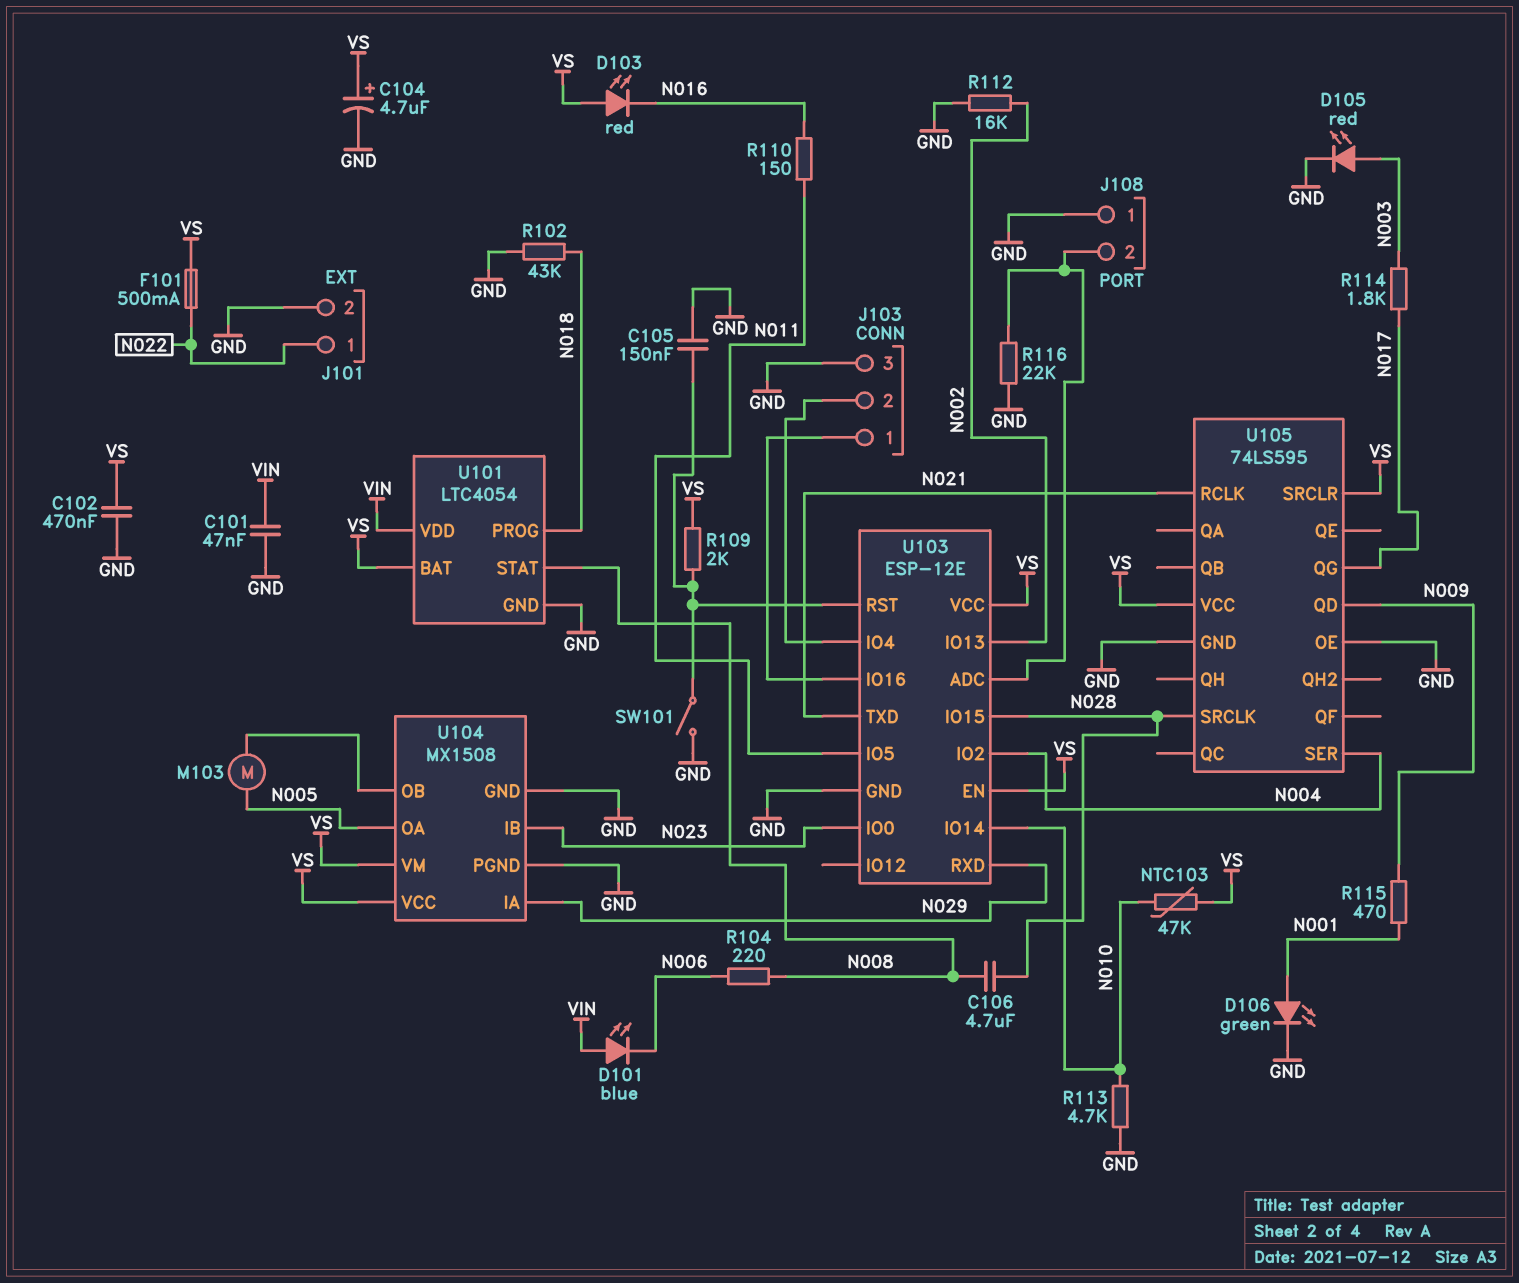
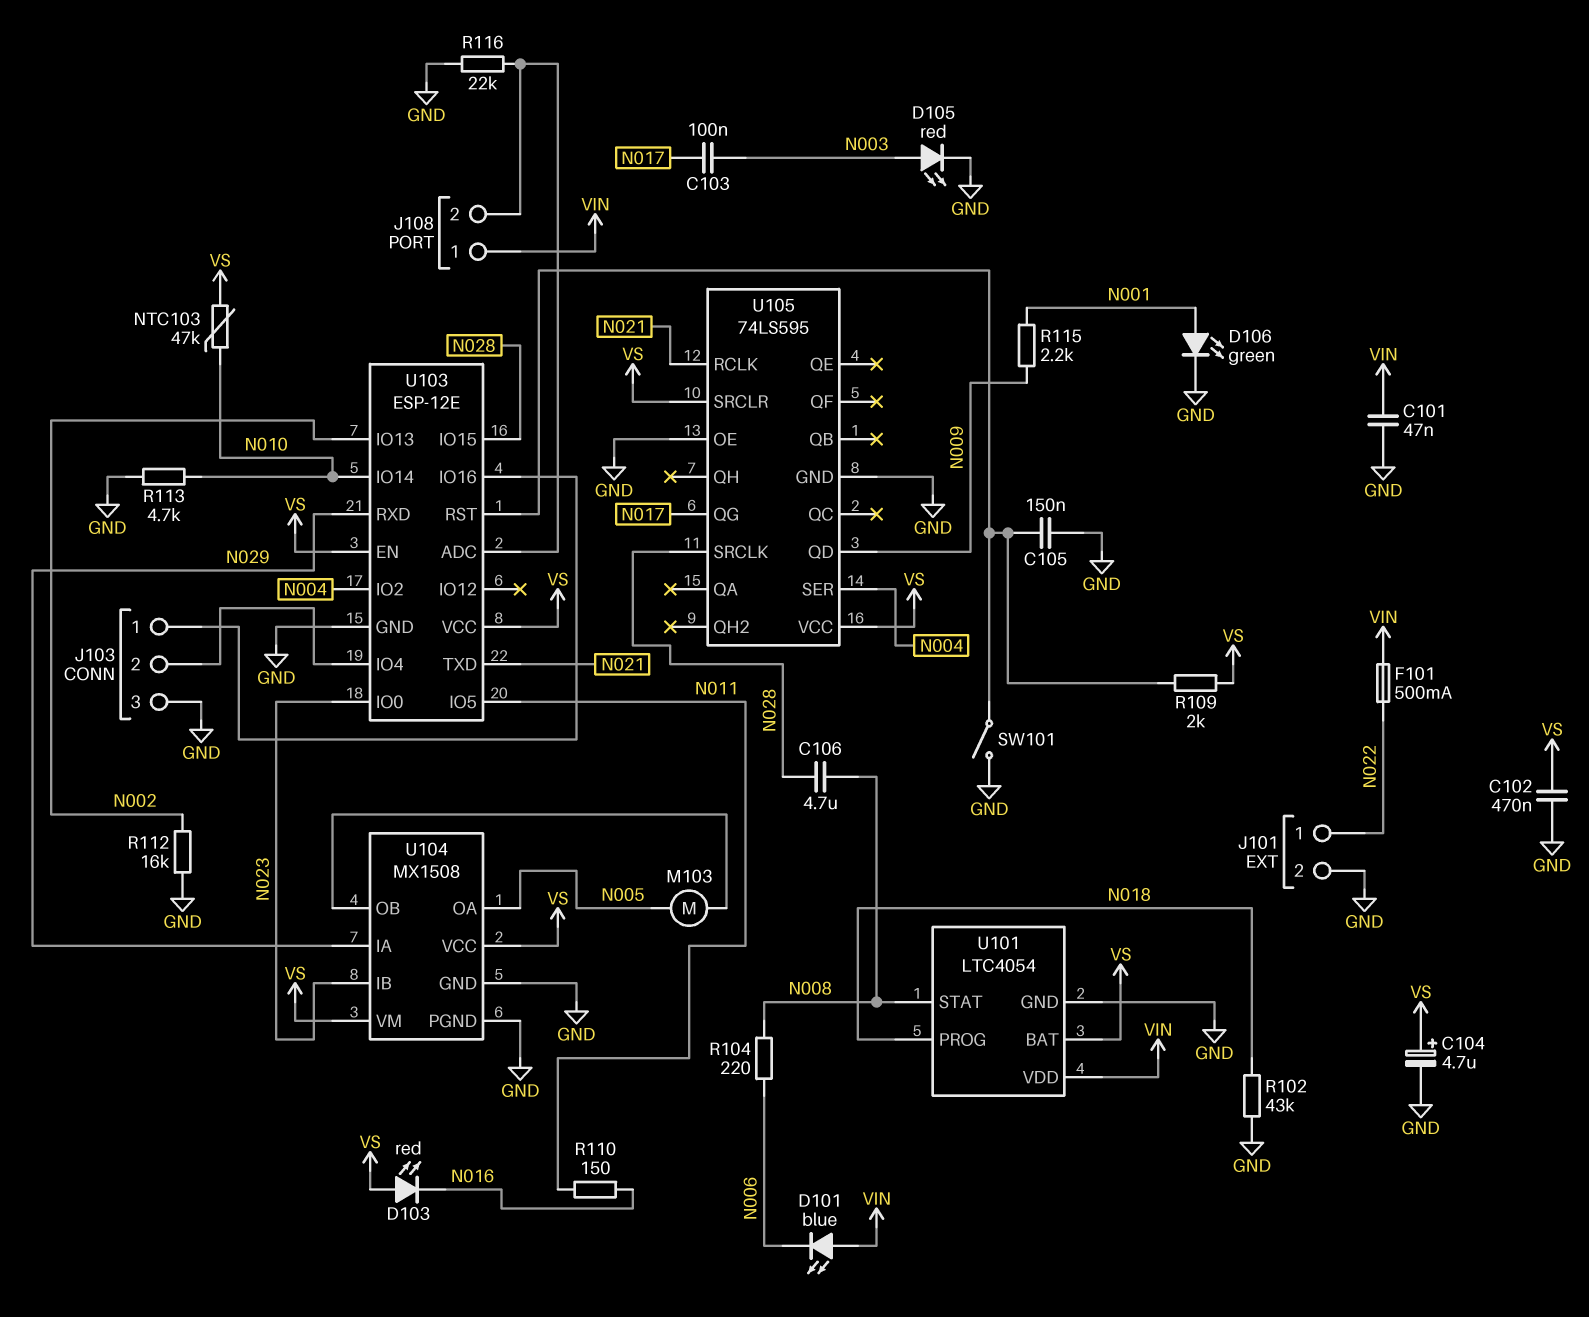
C103: none -> 100nF (N003, N017)
F101: 500mA (N022, VS) -> 500mA (N022, VIN)
J108 pin 1: GND -> VIN
R114: 1.8k (N003, N017) -> none
R115: 470 (N001, N009) -> 2.2k (N001, N009)

